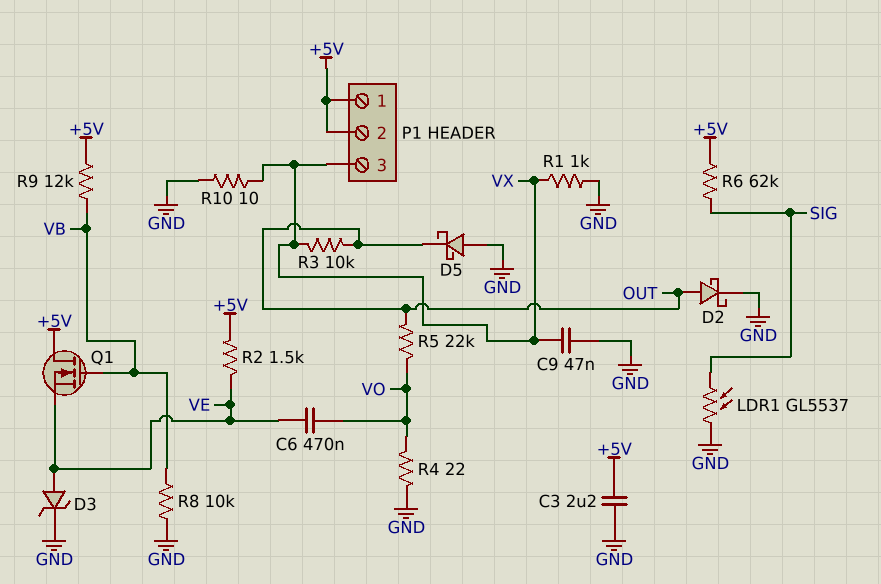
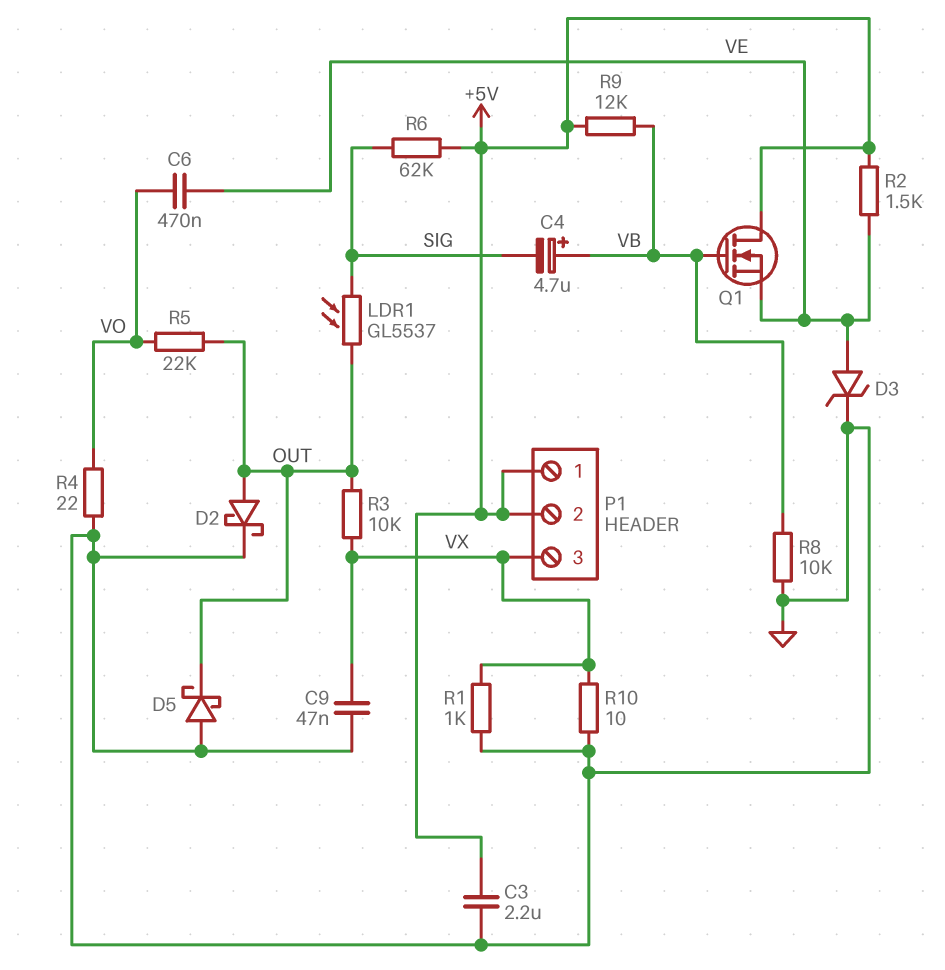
C4: none -> 4.7uF (plus VB, minus SIG)
LDR1: GL5537 (GND, SIG) -> GL5537 (OUT, SIG)

